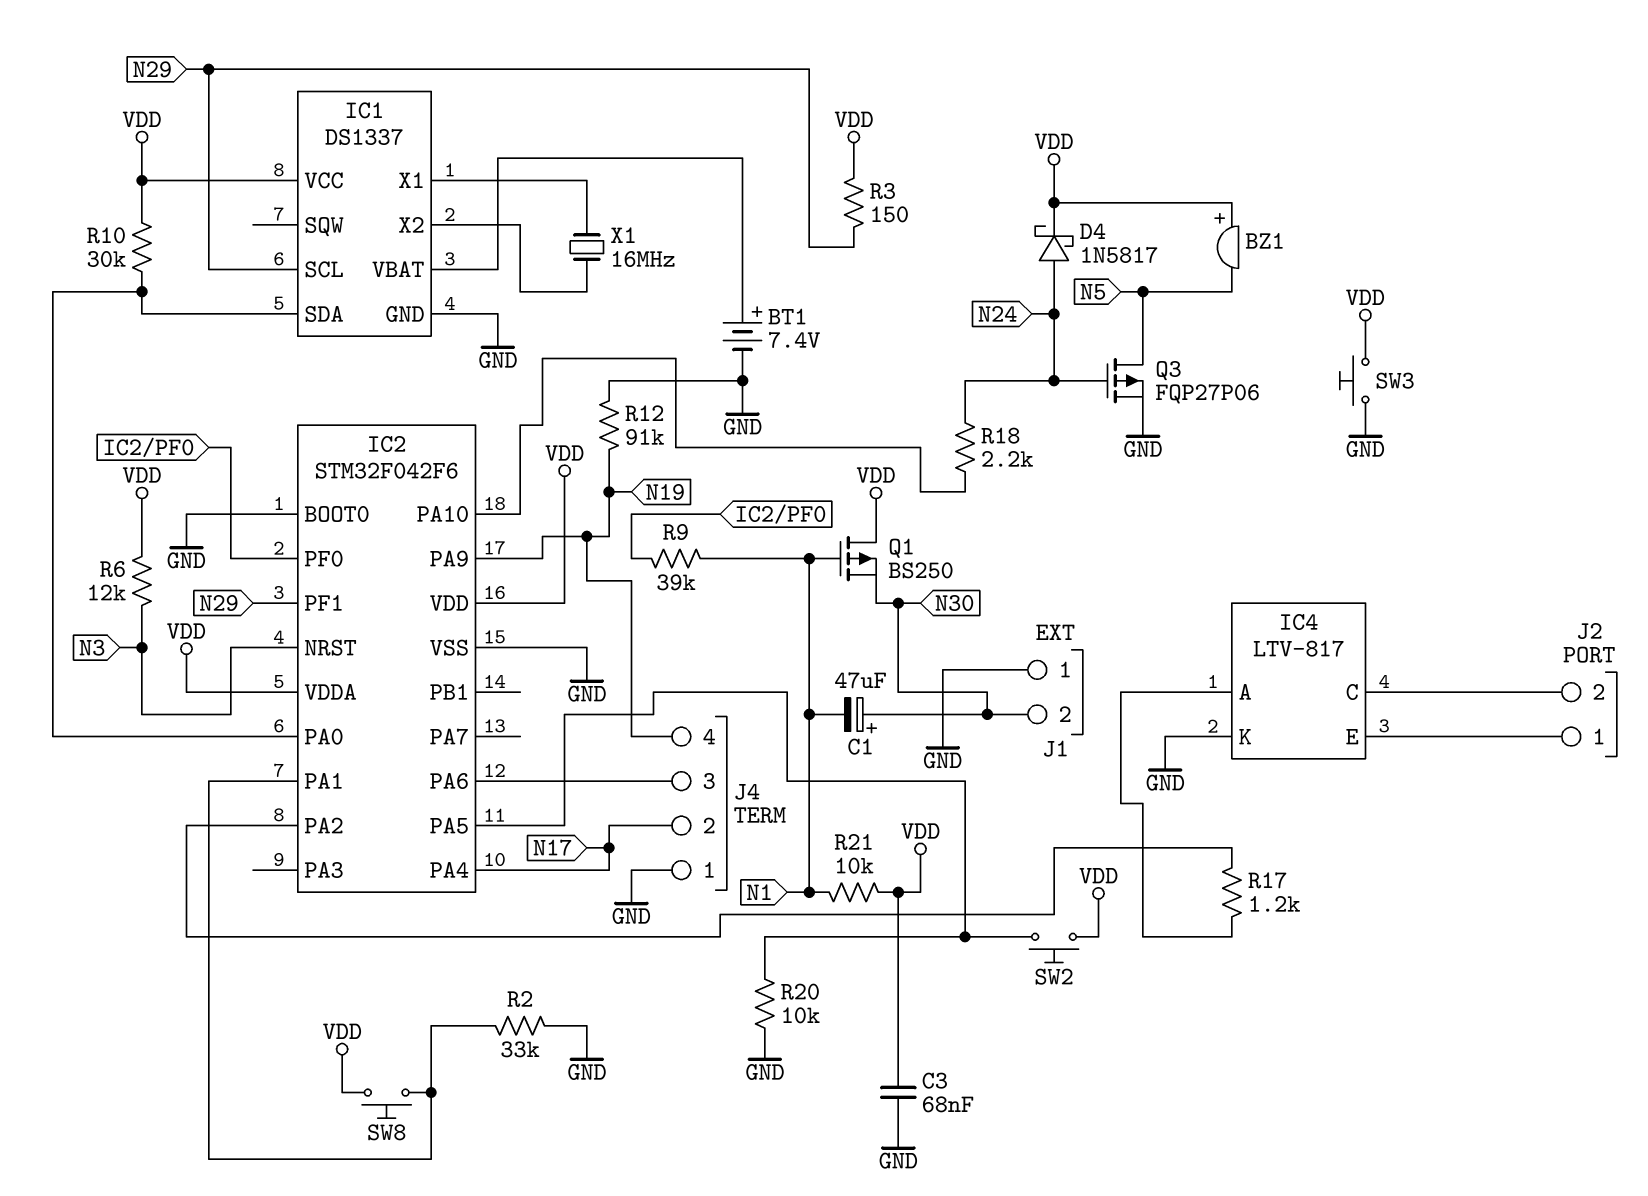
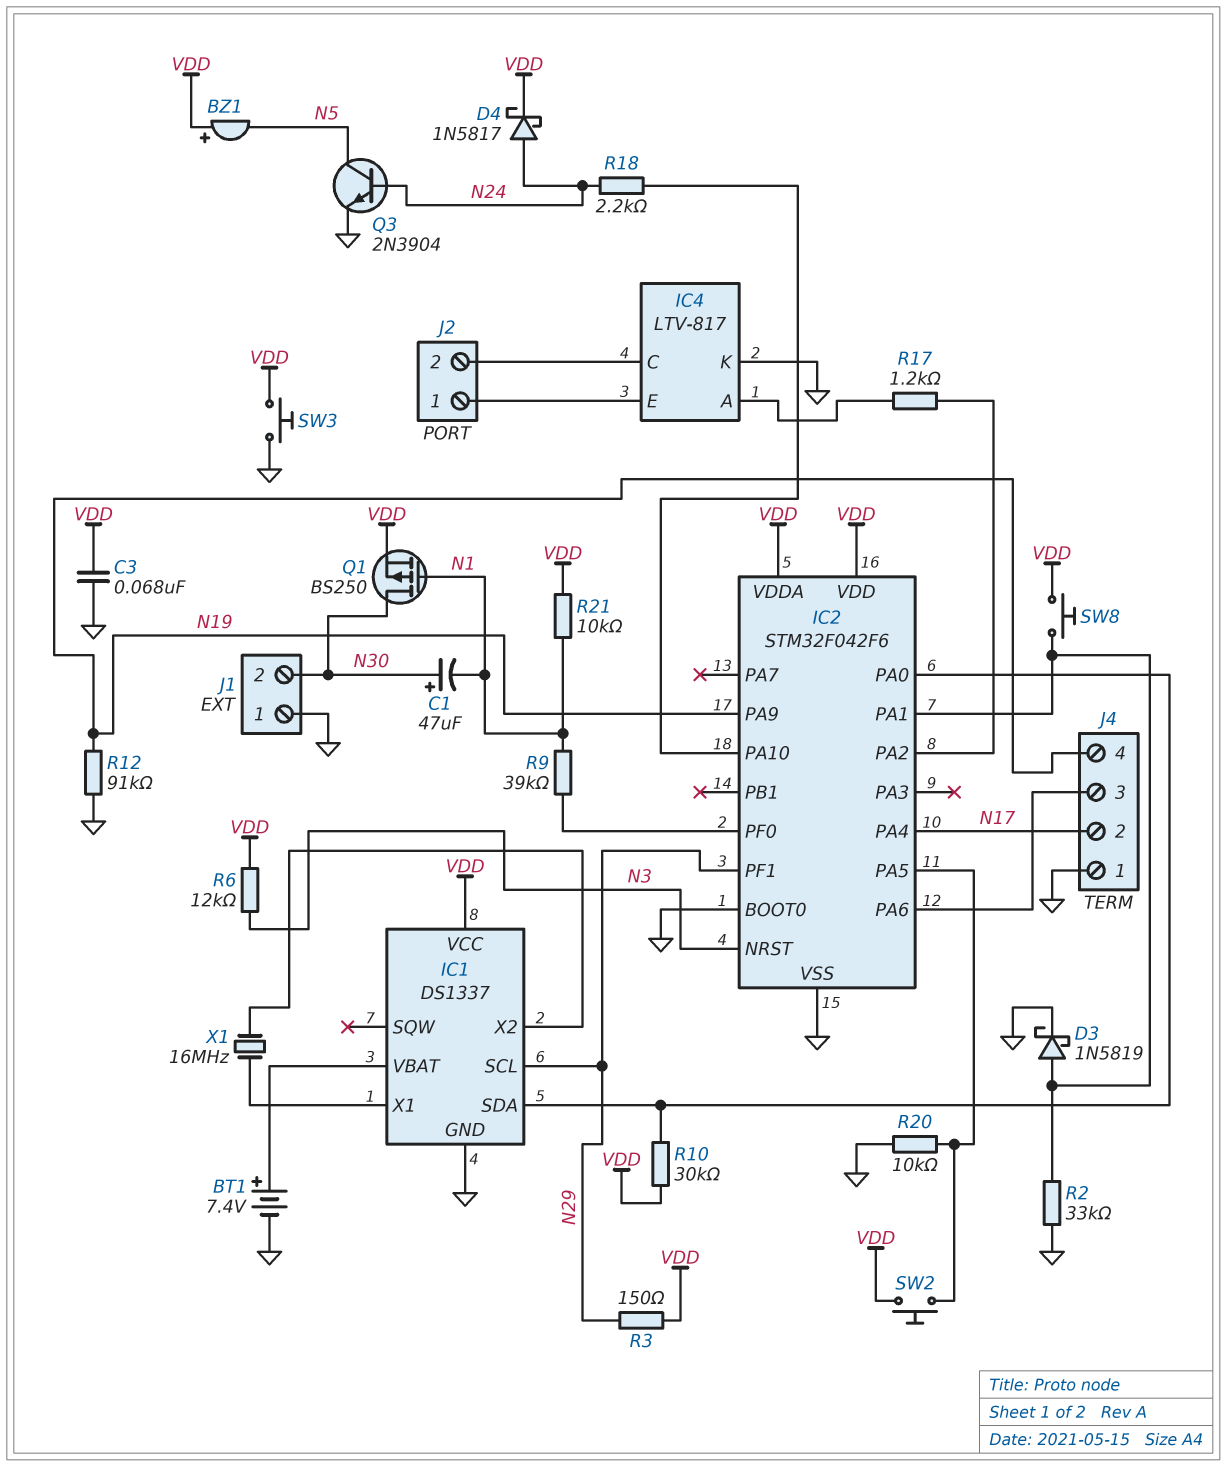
D3: none -> schottky 1N5819 (A IC2/PA1, K GND)
Q1: PMOS BS250 (G N1, D VDD, S N30) -> PMOS BS250 (G N1, D N30, S VDD)
Q3: PMOS FQP27P06 (G N24, D N5, S GND) -> NPN 2N3904 (B N24, C N5, E GND)

